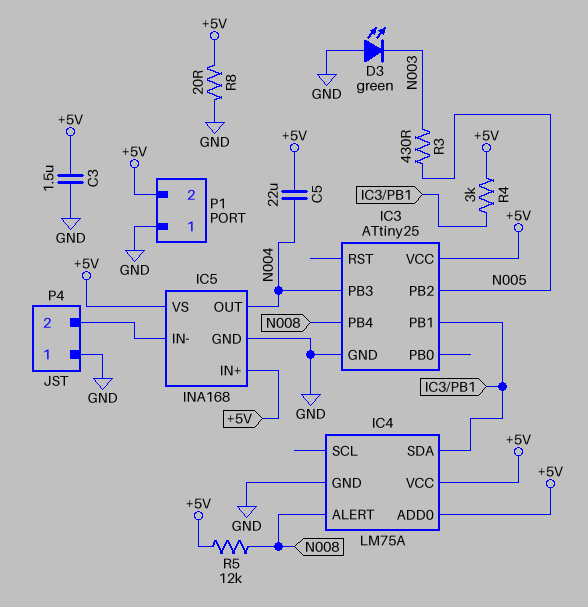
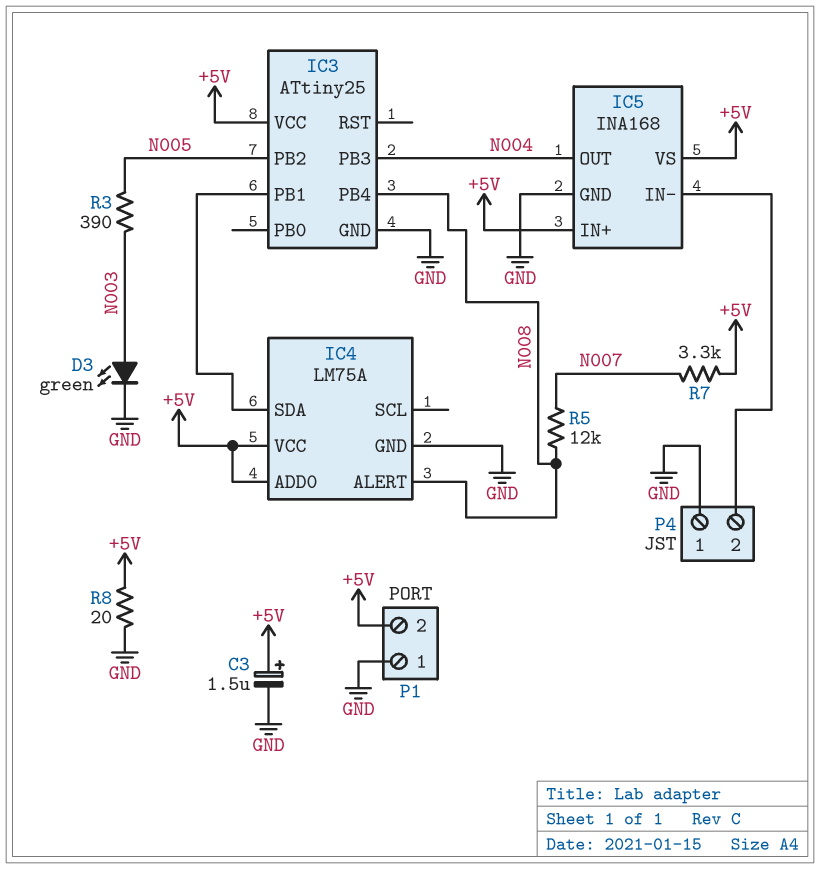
C3: 1.5uF (+5V, GND) -> 1.5uF (plus +5V, minus GND)
C5: 22uF (+5V, N004) -> none
D3: LED green (A GND, K N003) -> LED green (A N003, K GND)
R3: 430 (N003, N005) -> 390 (N003, N005)
R4: 3k (+5V, IC3/PB1) -> none
R5: 12k (+5V, N008) -> 12k (N007, N008)
R7: none -> 3.3k (+5V, N007)

